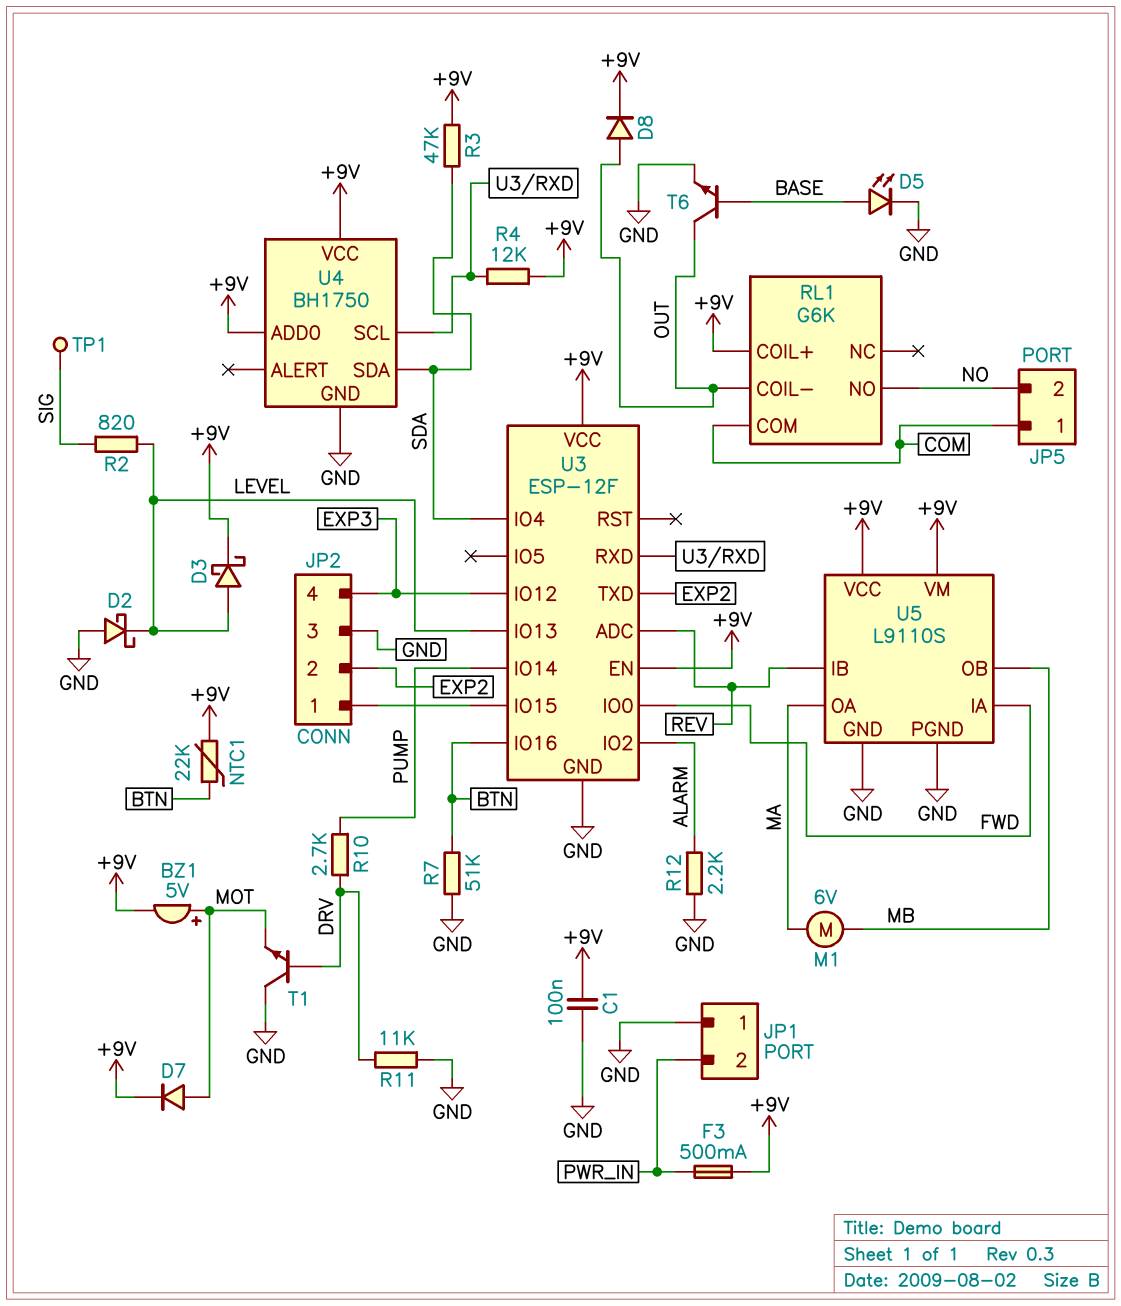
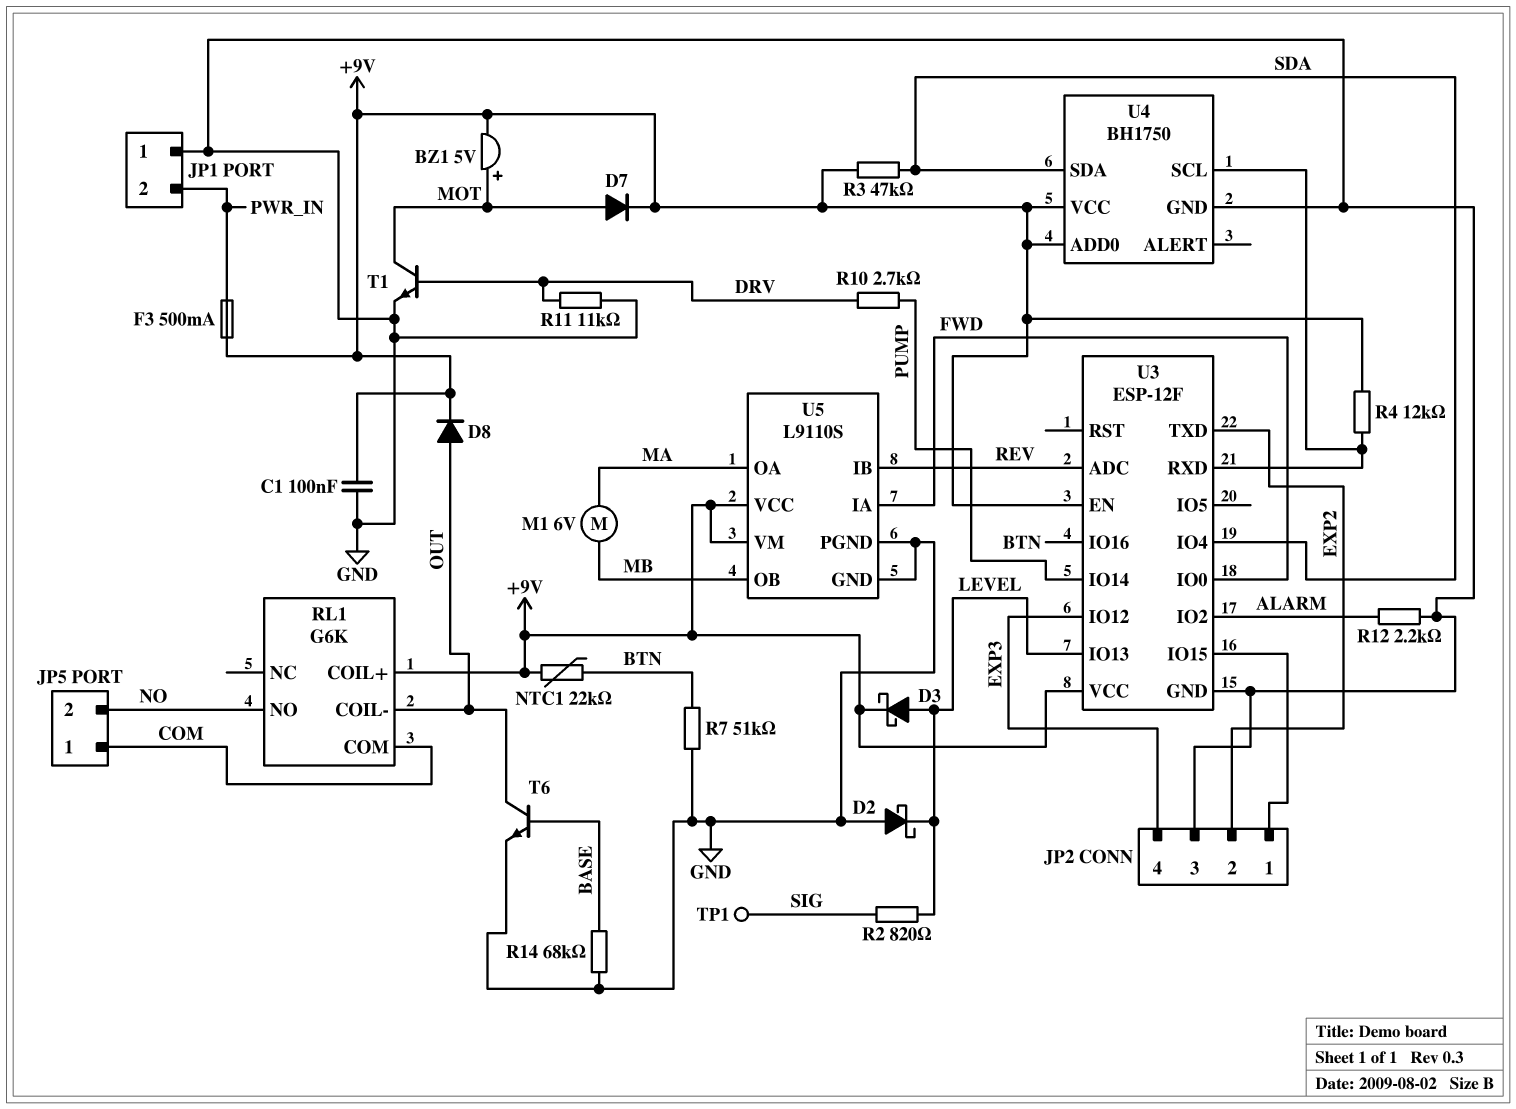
D5: LED (A BASE, K GND) -> none
R14: none -> 68k (BASE, GND)
T1: NPN (B DRV, C GND, E MOT) -> NPN (B DRV, C MOT, E GND)

